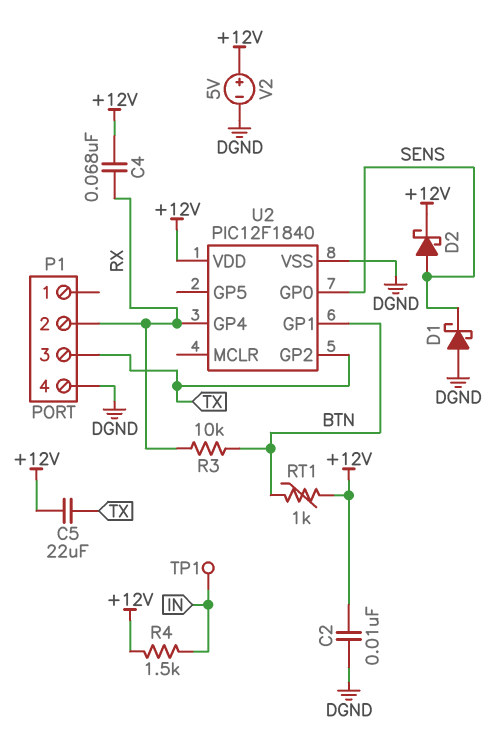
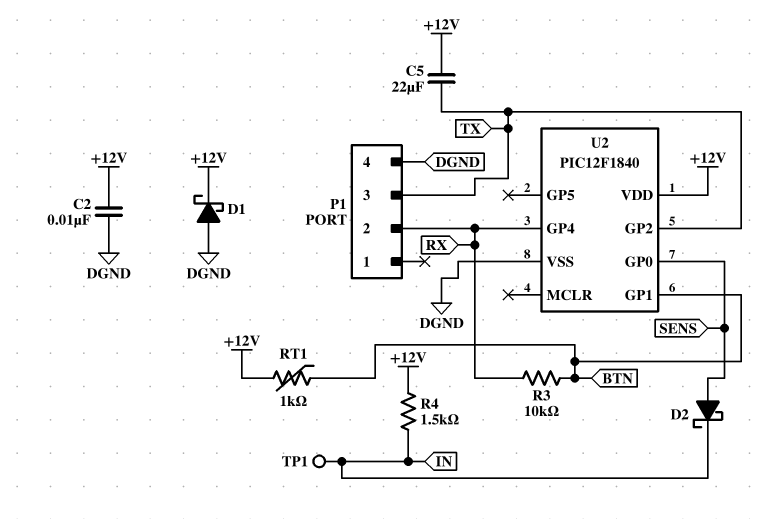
C4: 68nF (+12V, RX) -> none
D1: schottky (A DGND, K SENS) -> schottky (A DGND, K +12V)
D2: schottky (A SENS, K +12V) -> schottky (A SENS, K IN)
V2: 5V (plus +12V, minus DGND) -> none

